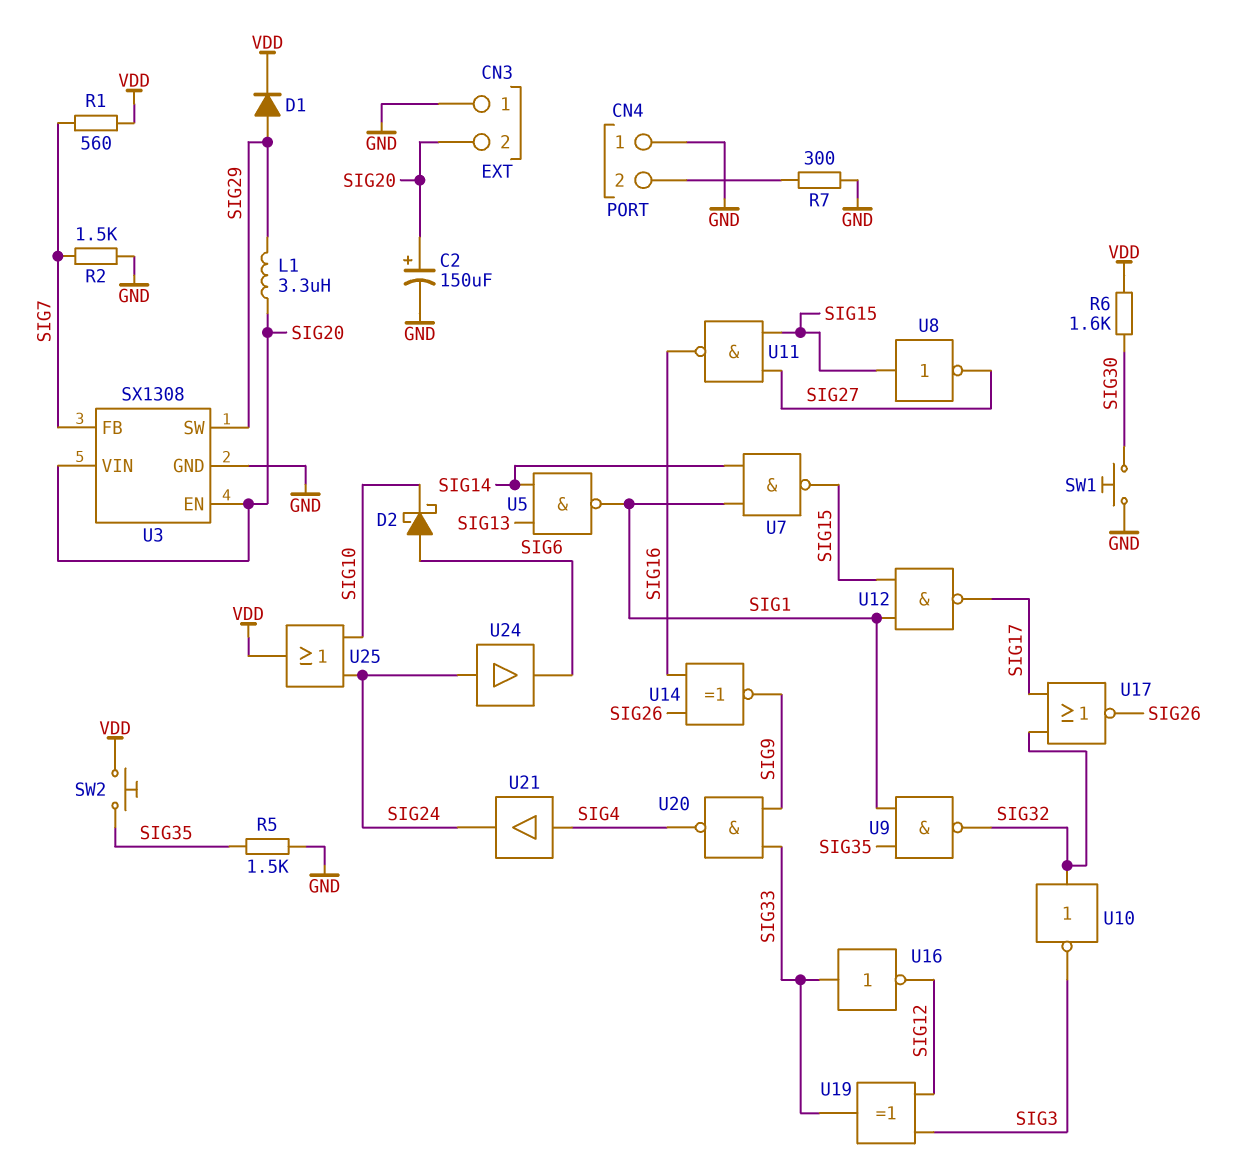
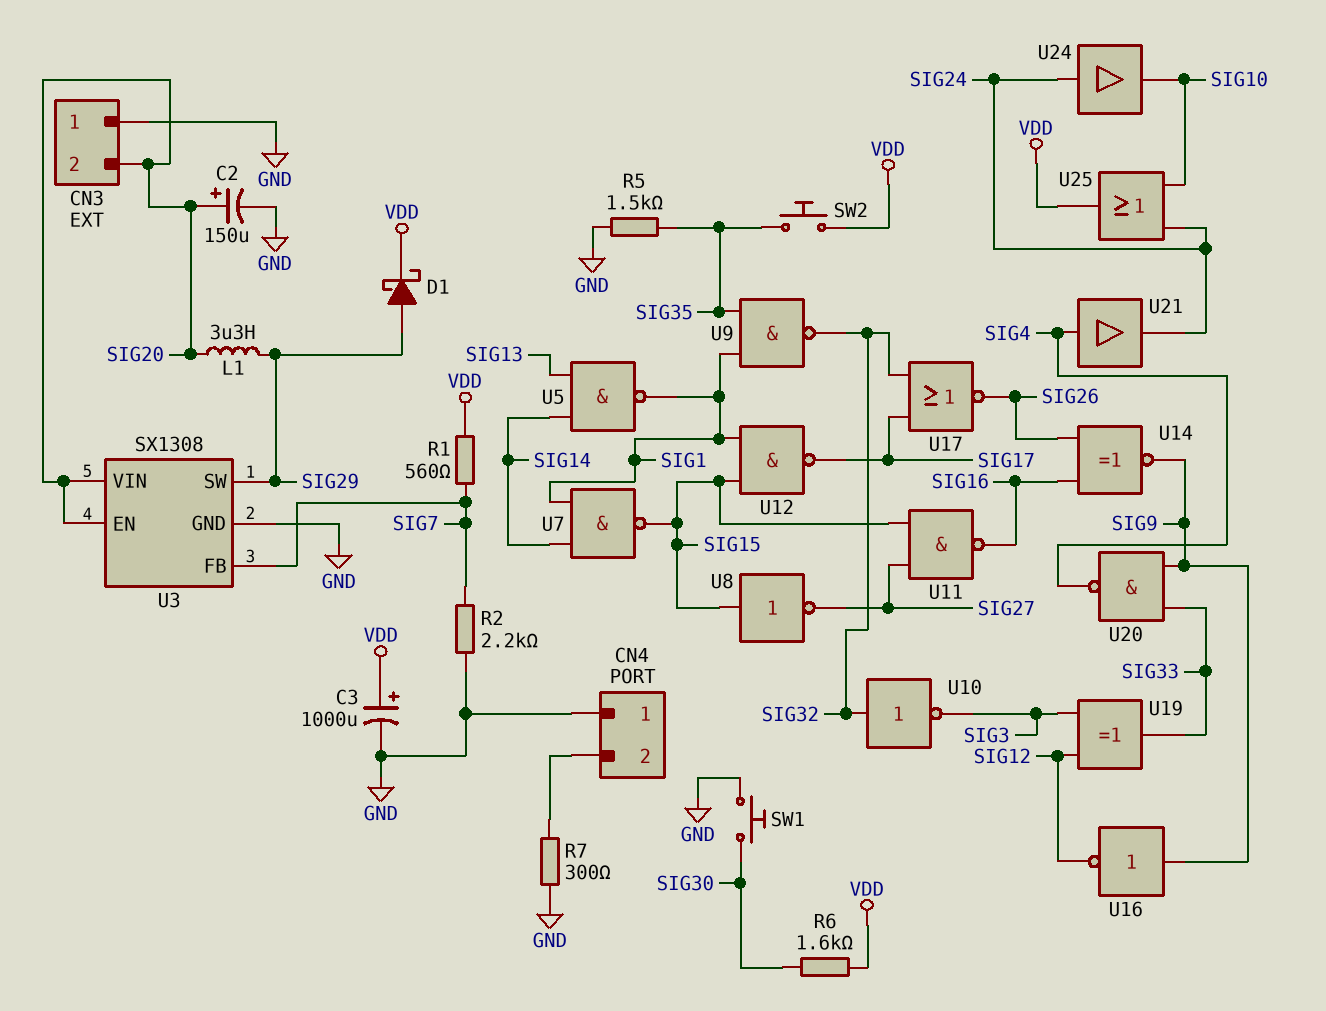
C3: none -> 1000uF (plus VDD, minus GND)
D1: diode (A SIG29, K VDD) -> schottky (A SIG29, K VDD)
D2: schottky (A SIG6, K SIG10) -> none
R2: 1.5k (GND, SIG7) -> 2.2k (GND, SIG7)
U16: NOT (in SIG33, out SIG12) -> NOT (in SIG9, out SIG12)
U24: buffer (in SIG24, out SIG6) -> buffer (in SIG24, out SIG10)

